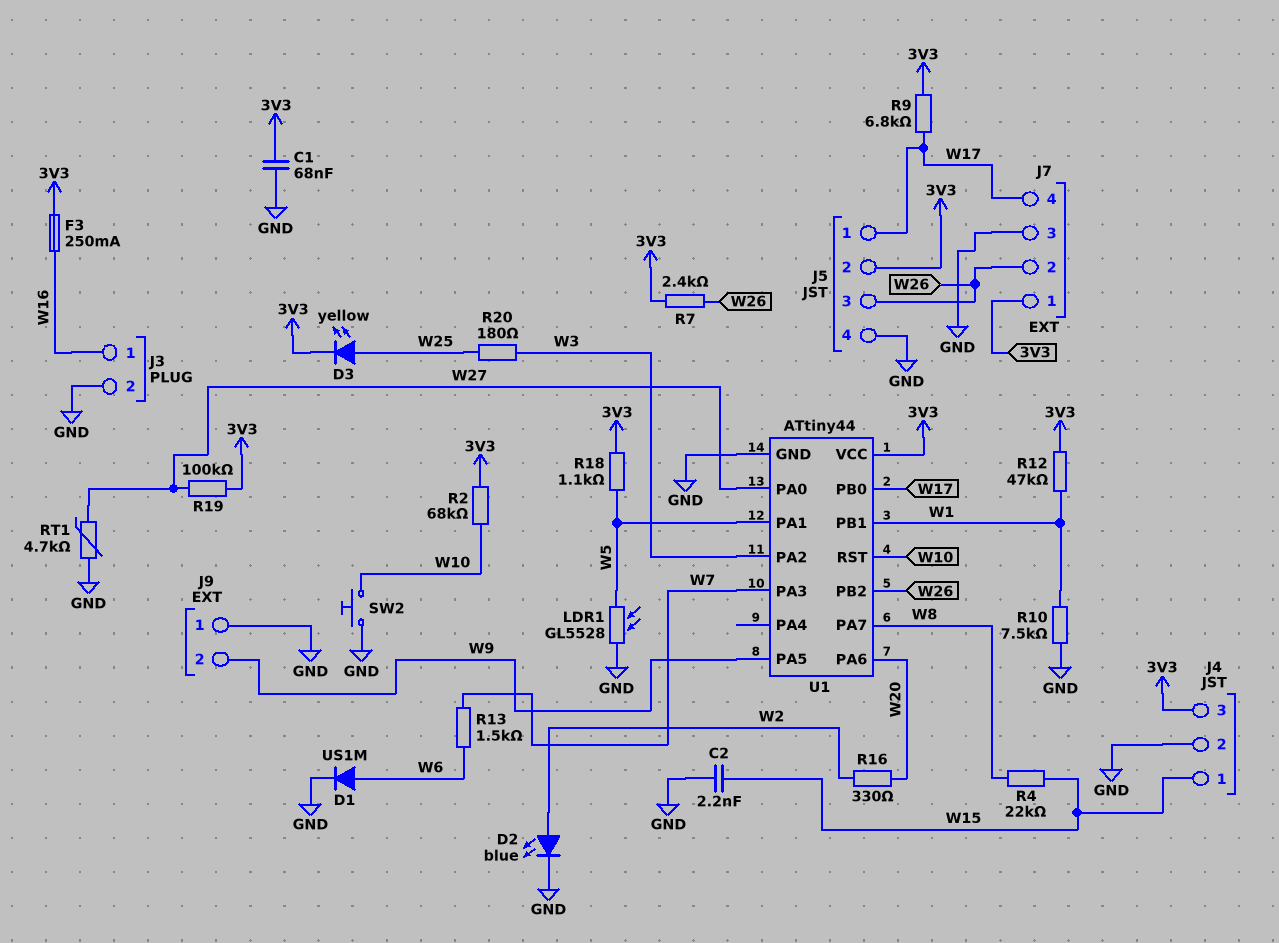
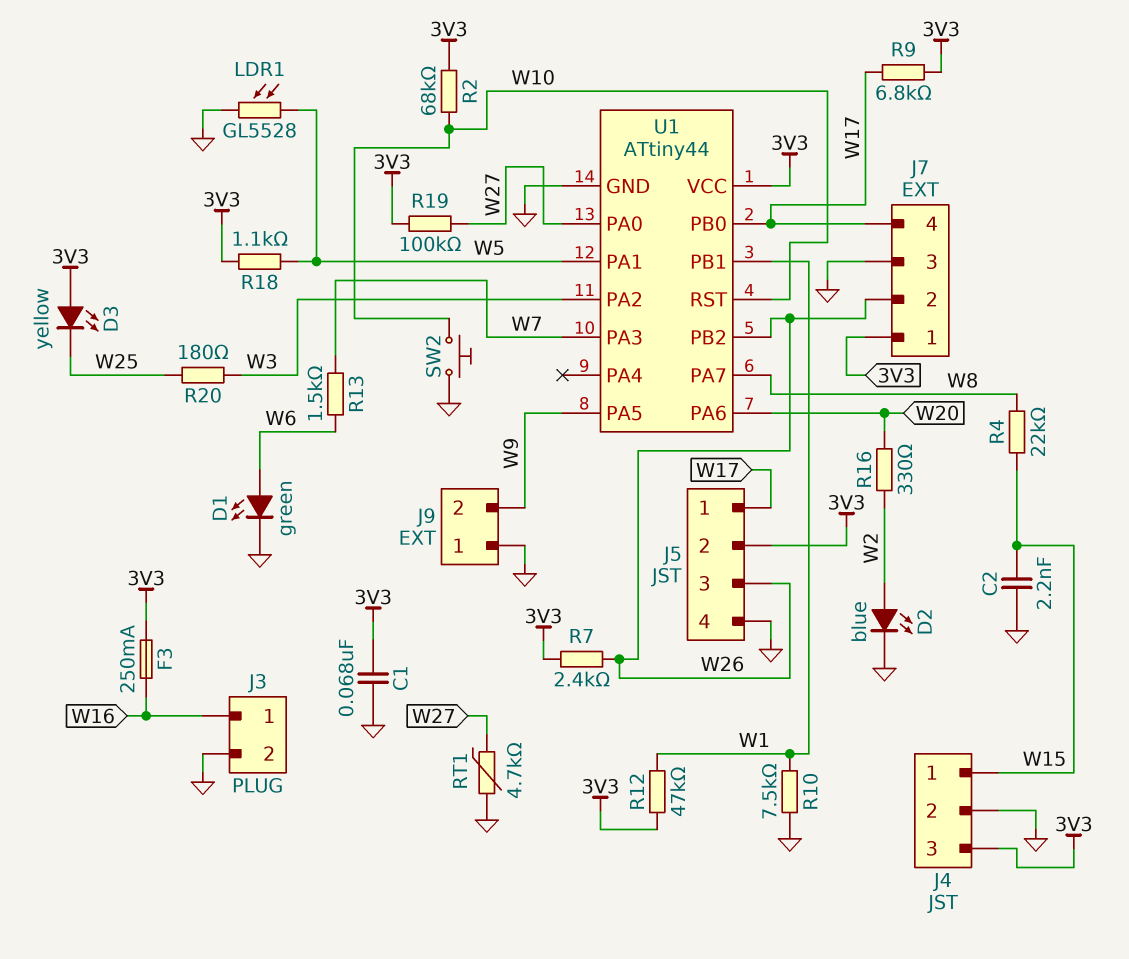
D1: diode US1M (A W6, K GND) -> LED green (A W6, K GND)
D3: LED yellow (A W25, K 3V3) -> LED yellow (A 3V3, K W25)

